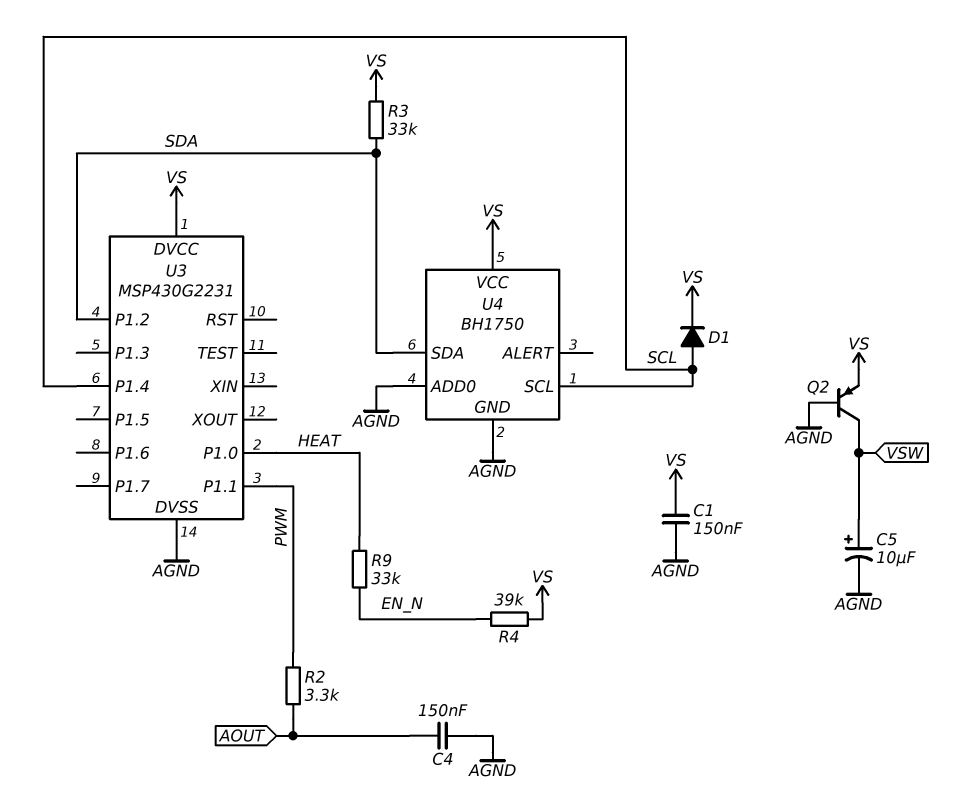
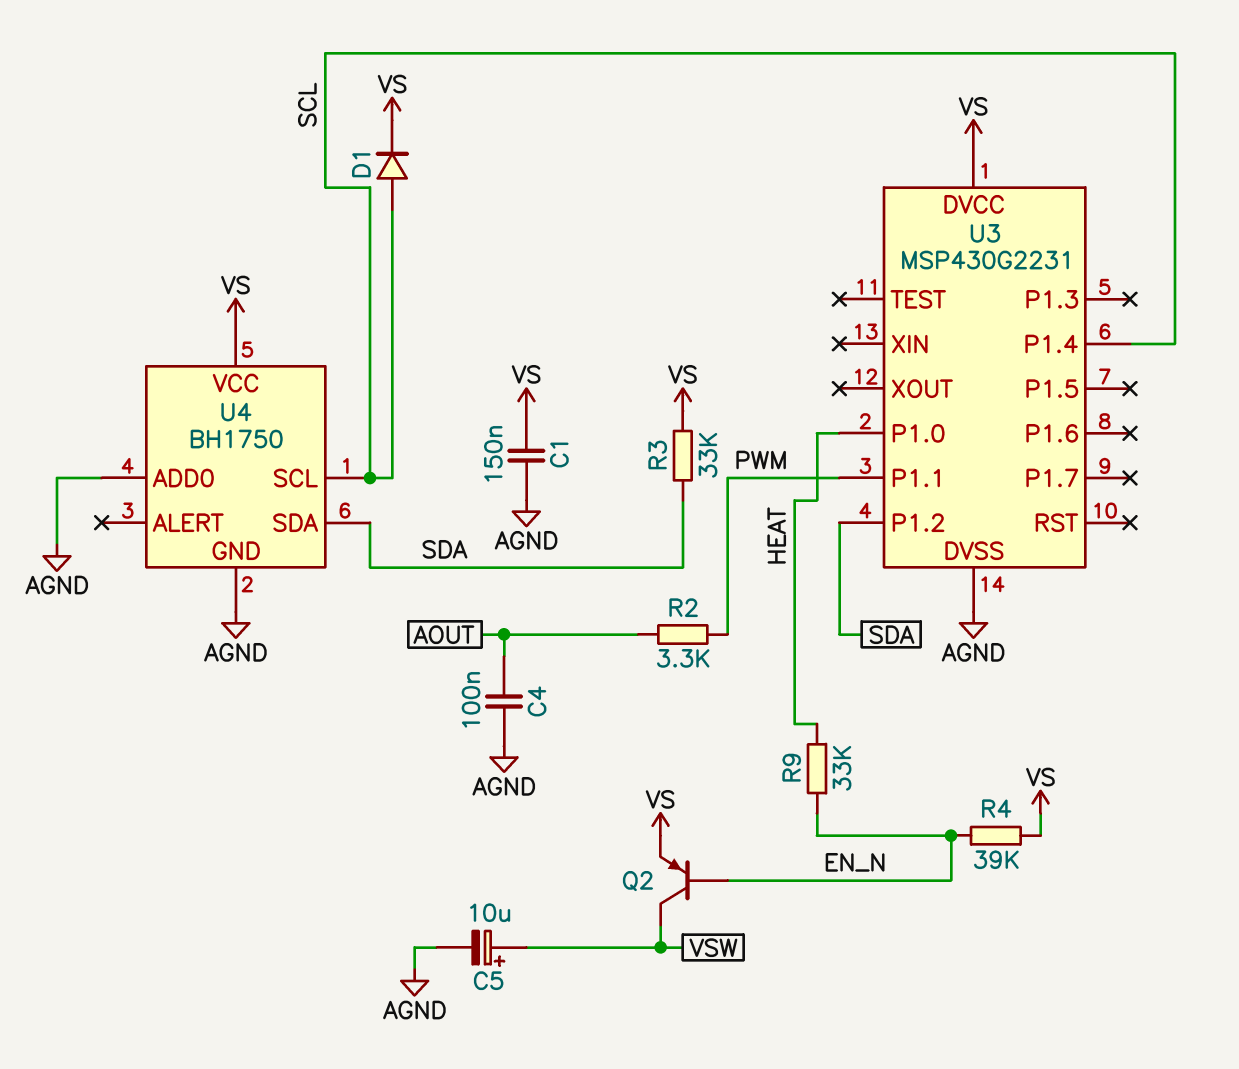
C4: 150nF (AGND, AOUT) -> 100nF (AGND, AOUT)
Q2: PNP (B AGND, C VSW, E VS) -> PNP (B EN_N, C VSW, E VS)

